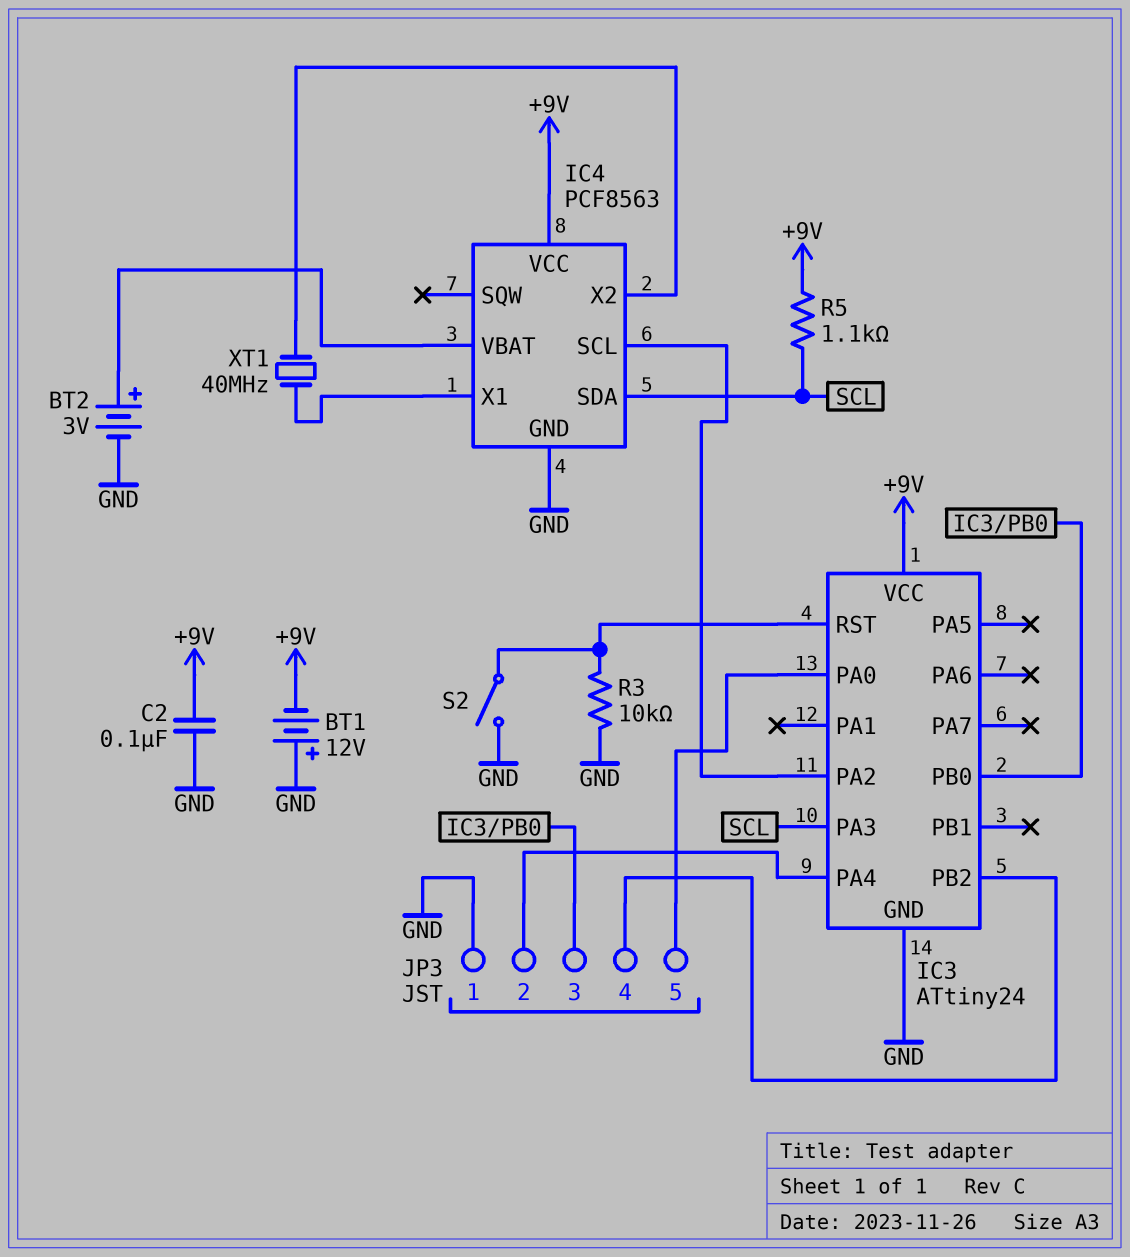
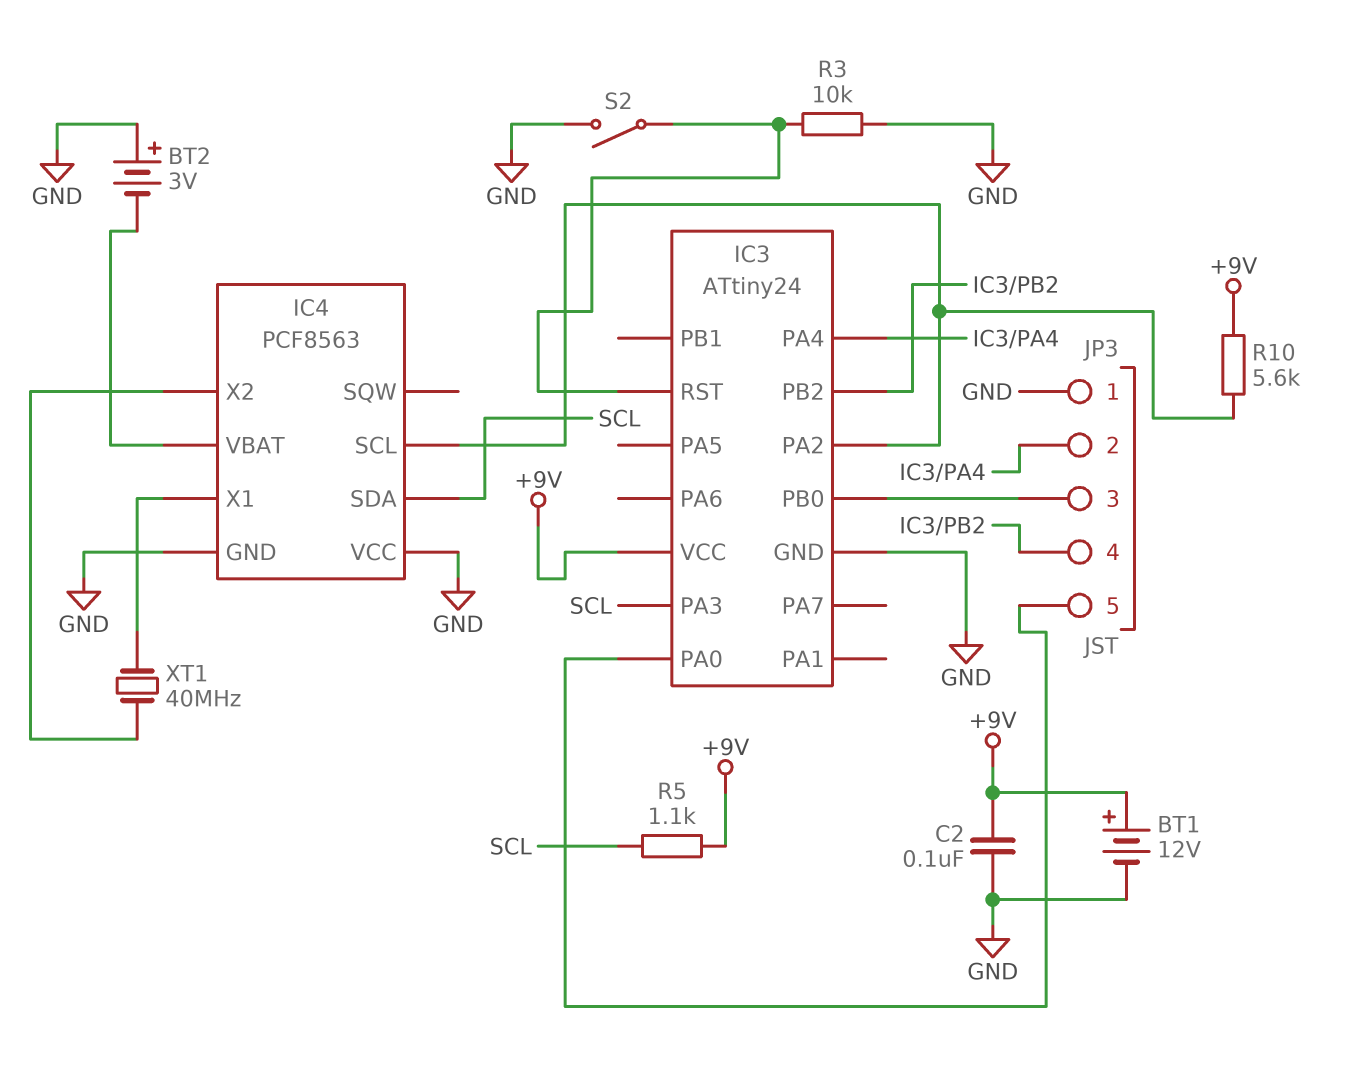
BT1: 12V (plus GND, minus +9V) -> 12V (plus +9V, minus GND)
BT2: 3V (plus IC4/VBAT, minus GND) -> 3V (plus GND, minus IC4/VBAT)
IC4 pin VCC: +9V -> GND
R10: none -> 5.6k (+9V, IC3/PA2)

